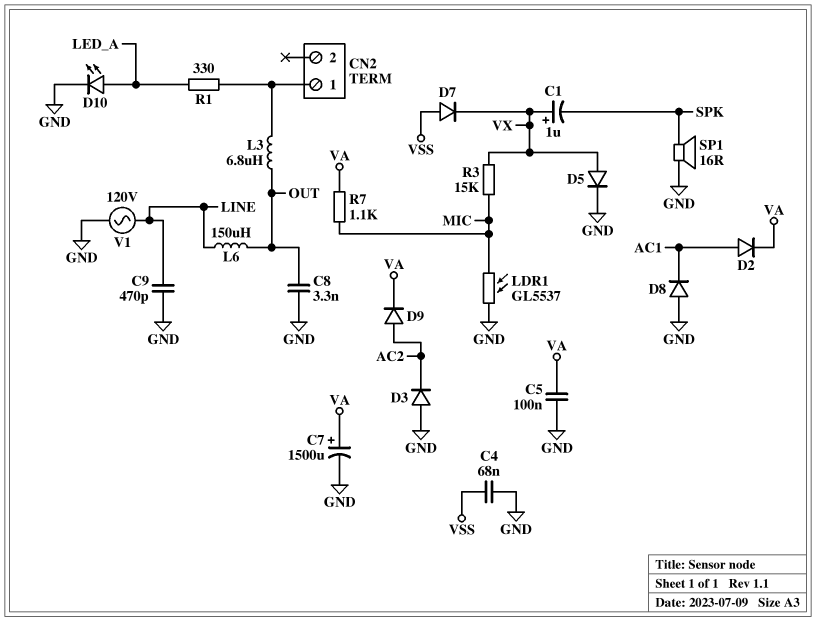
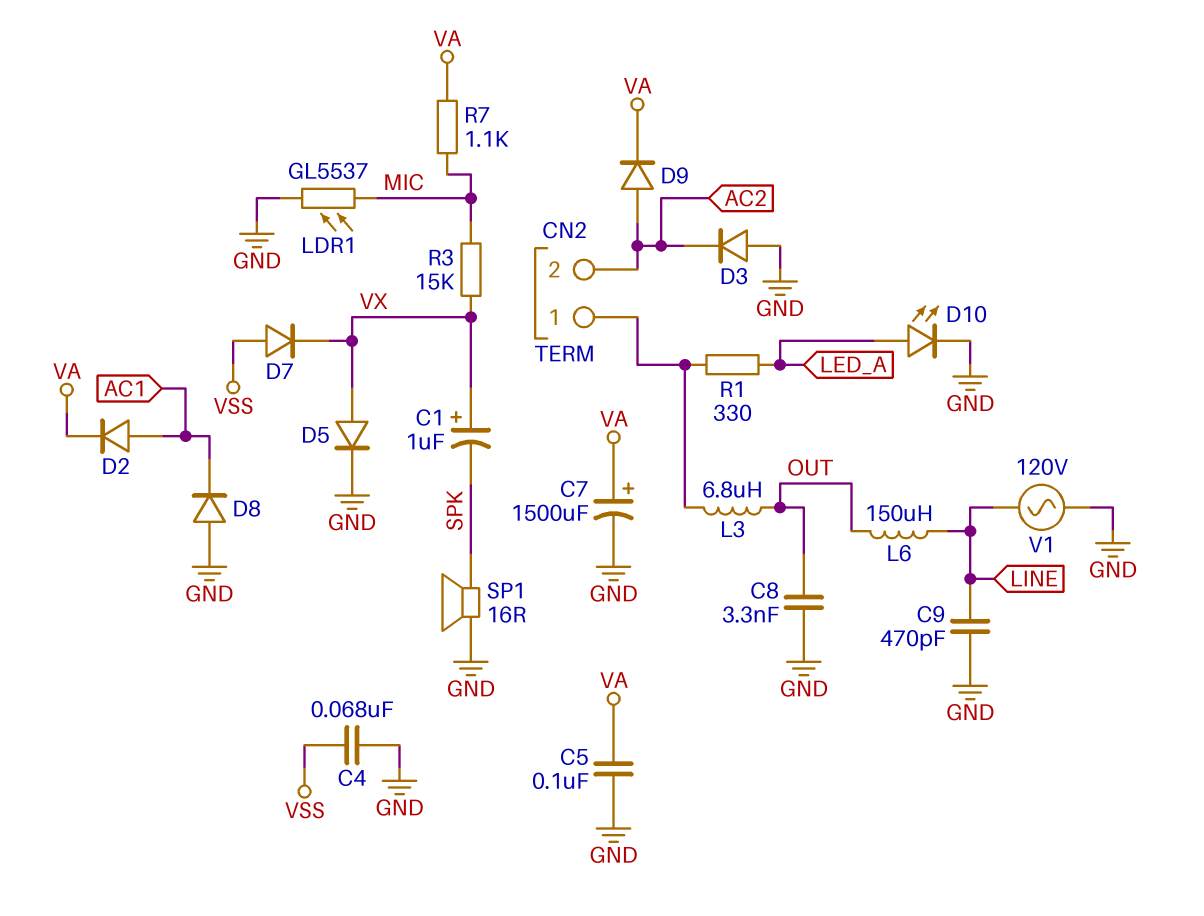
CN2 pin 2: none -> AC2

